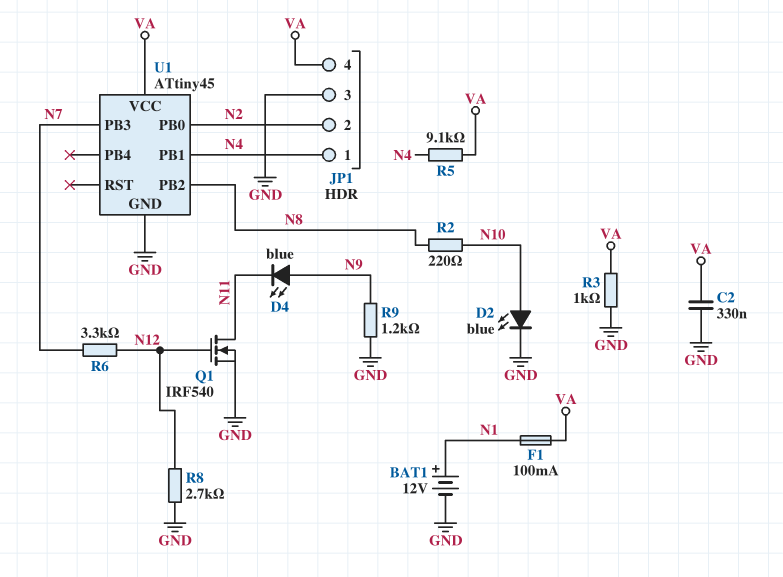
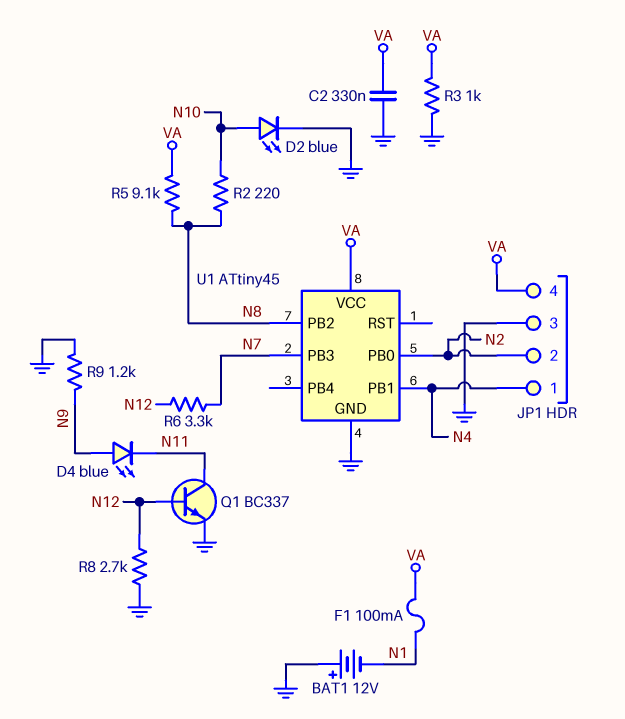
BAT1: 12V (plus N1, minus GND) -> 12V (plus GND, minus N1)
Q1: NMOS IRF540 (G N12, D N11, S GND) -> NPN BC337 (B N12, C N11, E GND)
R5: 9.1k (N4, VA) -> 9.1k (N8, VA)

